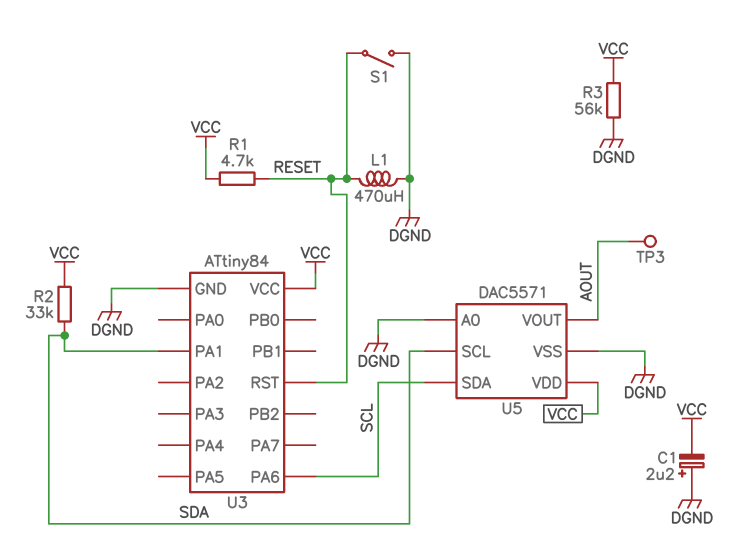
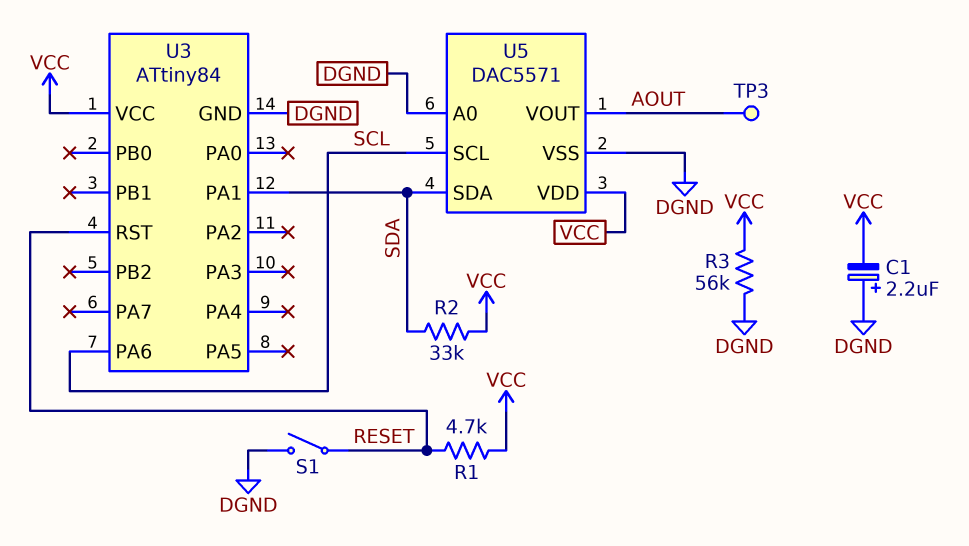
L1: 470uH (DGND, RESET) -> none
U5 pin SCL: SDA -> SCL
U5 pin SDA: SCL -> SDA

